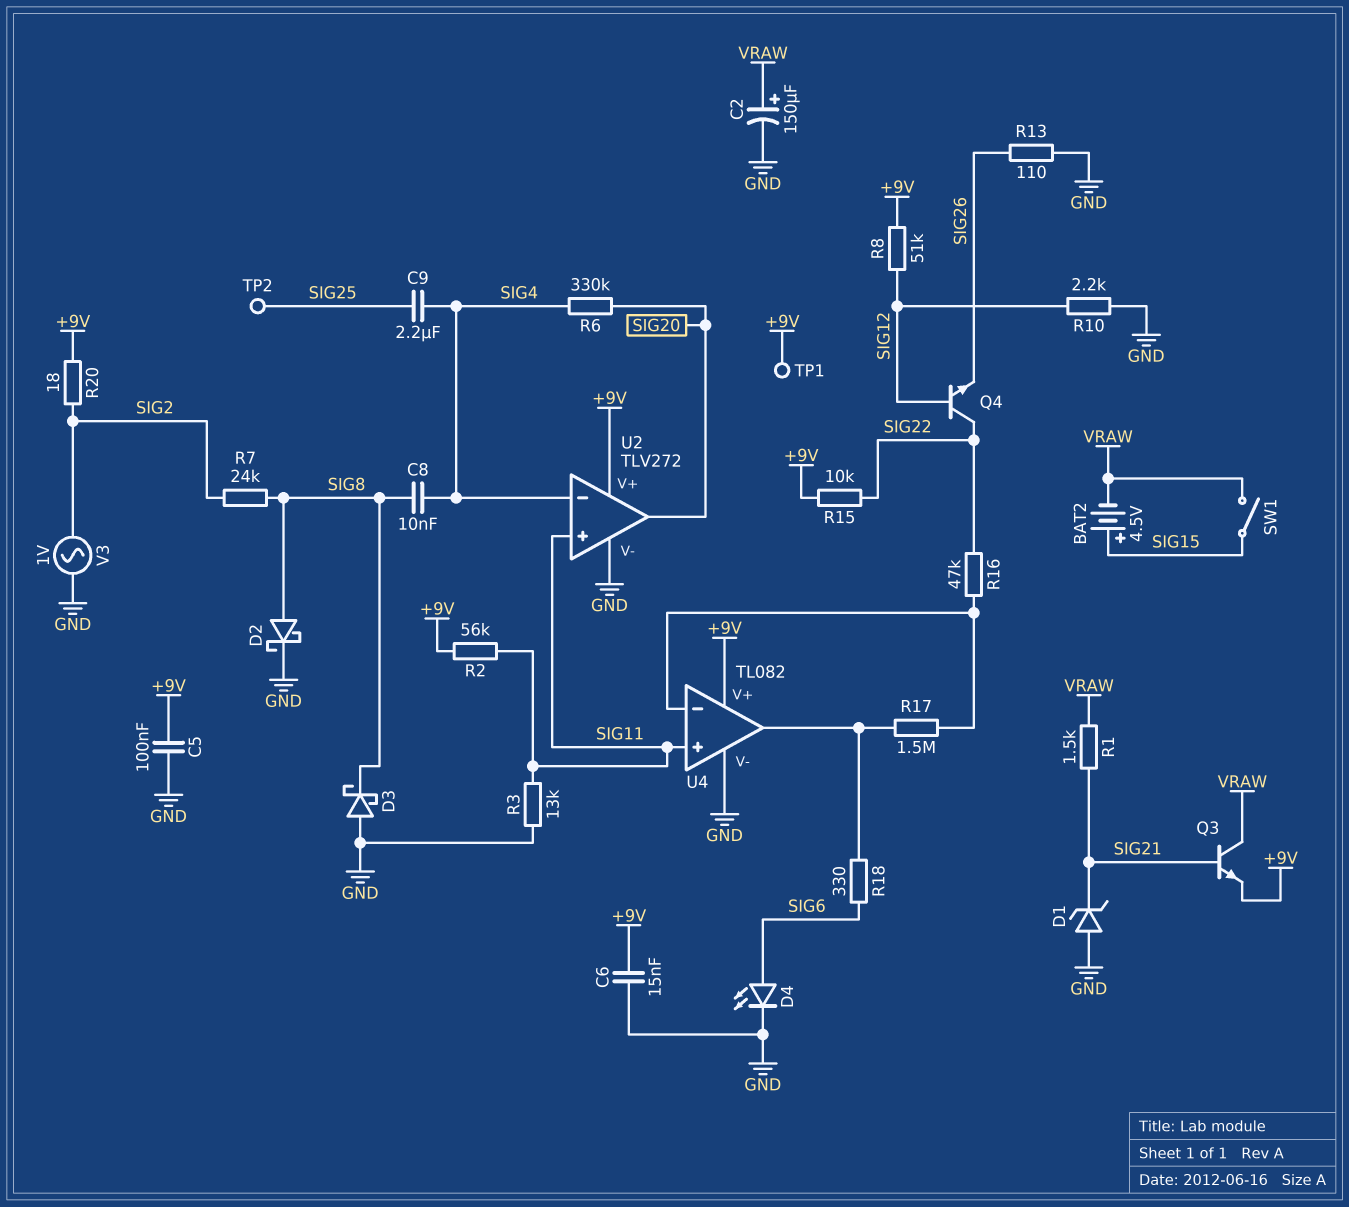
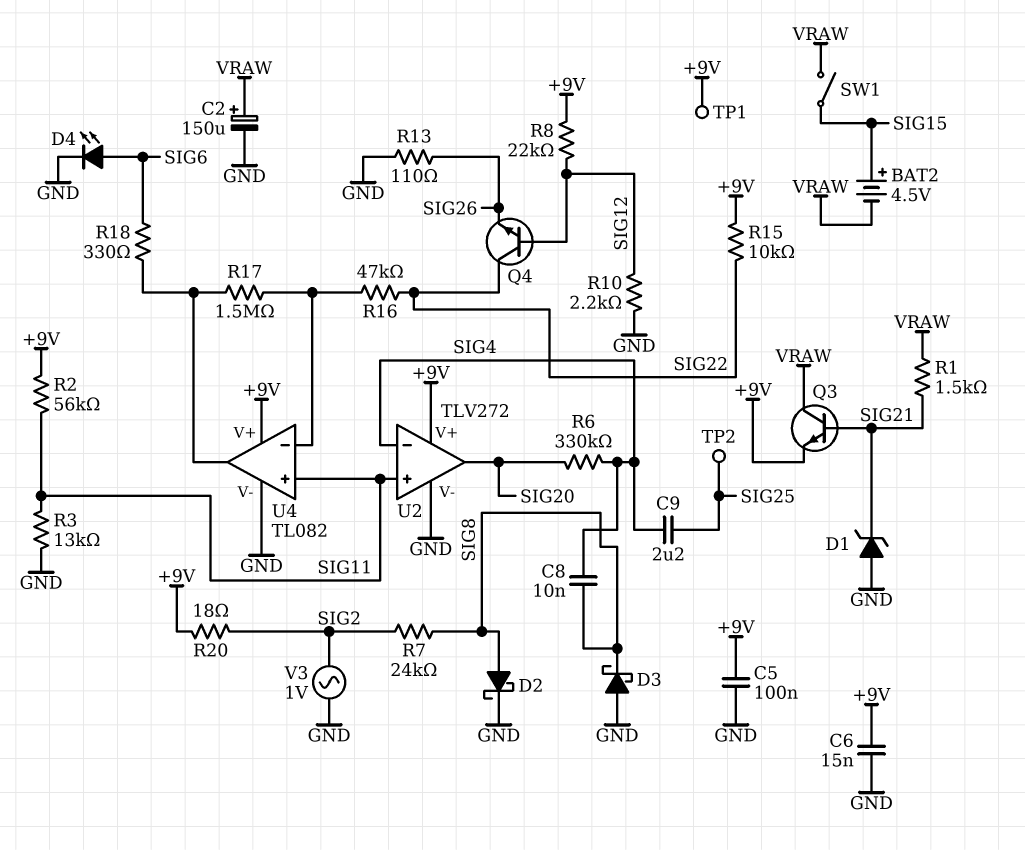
R8: 51k (+9V, SIG12) -> 22k (+9V, SIG12)

